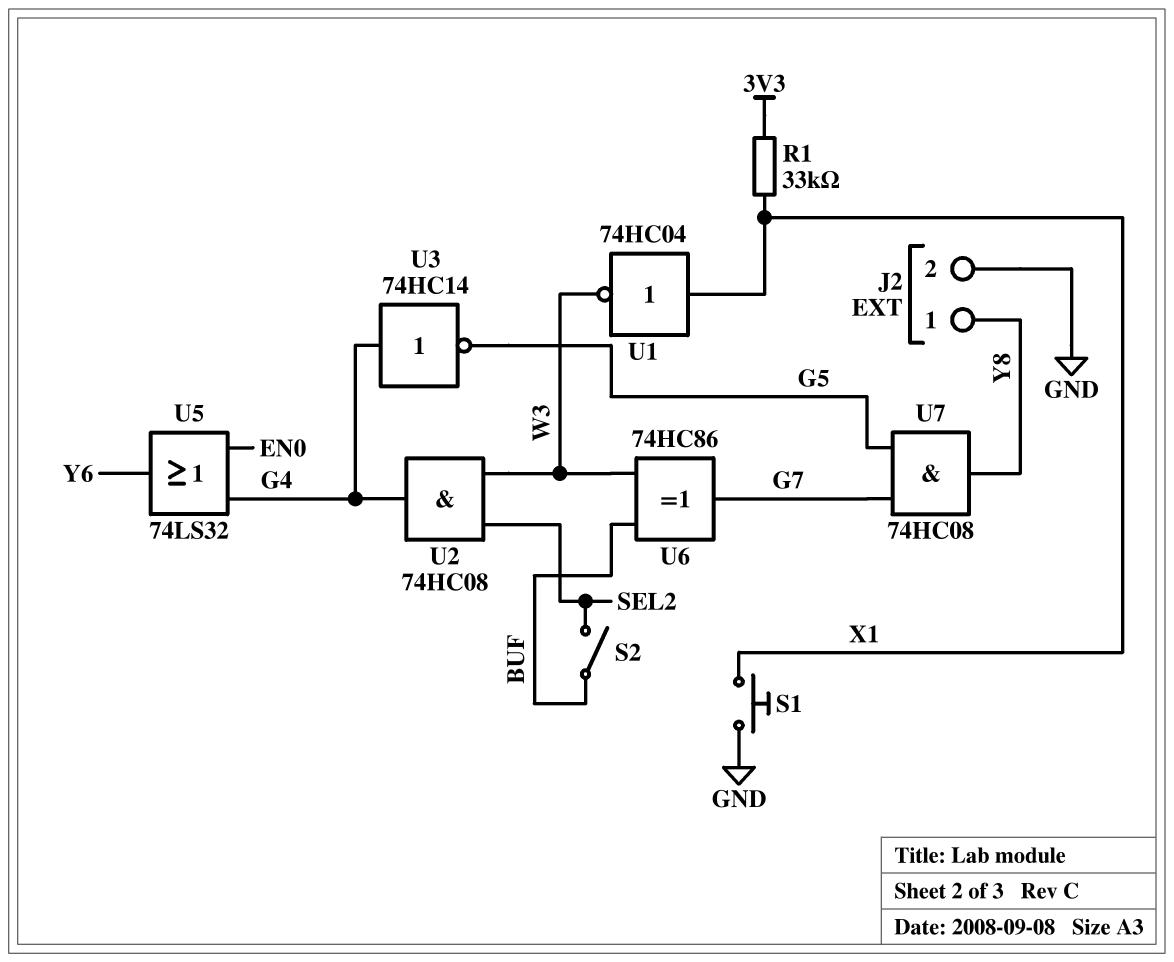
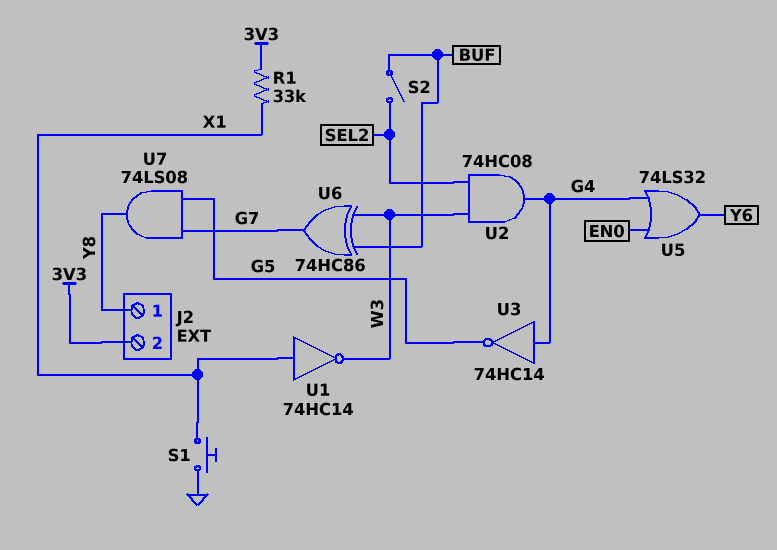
J2 pin 2: GND -> 3V3
U1: NOT 74HC04 (in X1, out W3) -> NOT 74HC14 (in X1, out W3)
U7: AND 74HC08 (in G5, in G7, out Y8) -> AND 74LS08 (in G5, in G7, out Y8)

